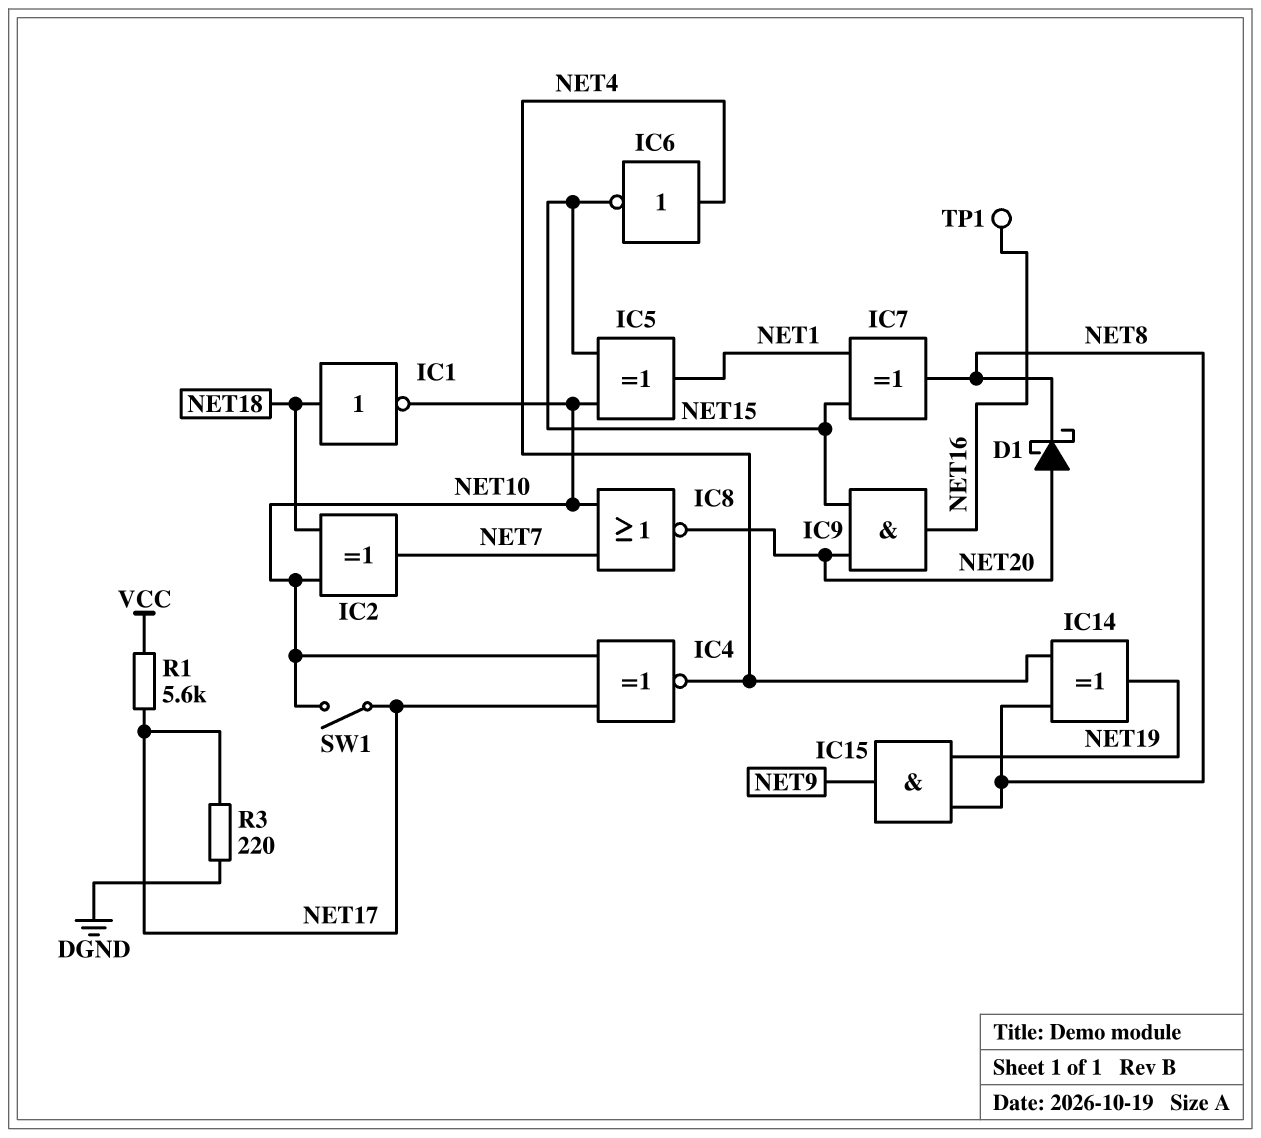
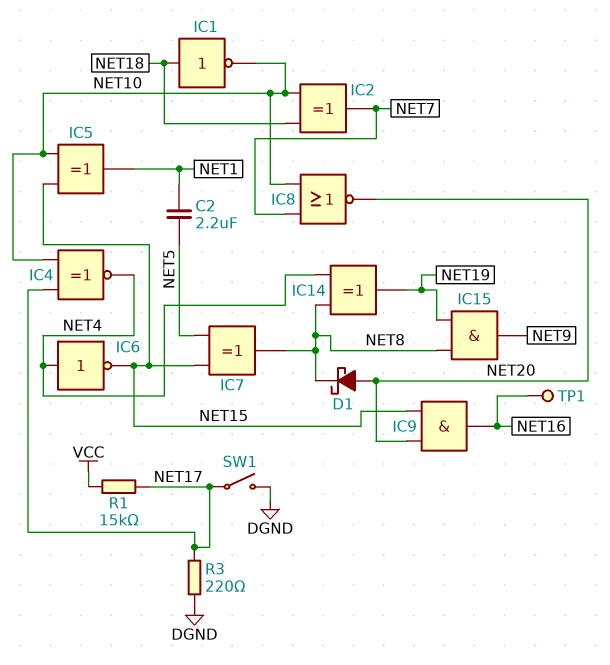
C2: none -> 2.2uF (NET1, NET5)
IC7: XOR (in NET1, in NET15, out NET8) -> XOR (in NET5, in NET15, out NET8)
R1: 5.6k (NET17, VCC) -> 15k (NET17, VCC)
SW1: switch (NET10, NET17) -> switch (DGND, NET17)

